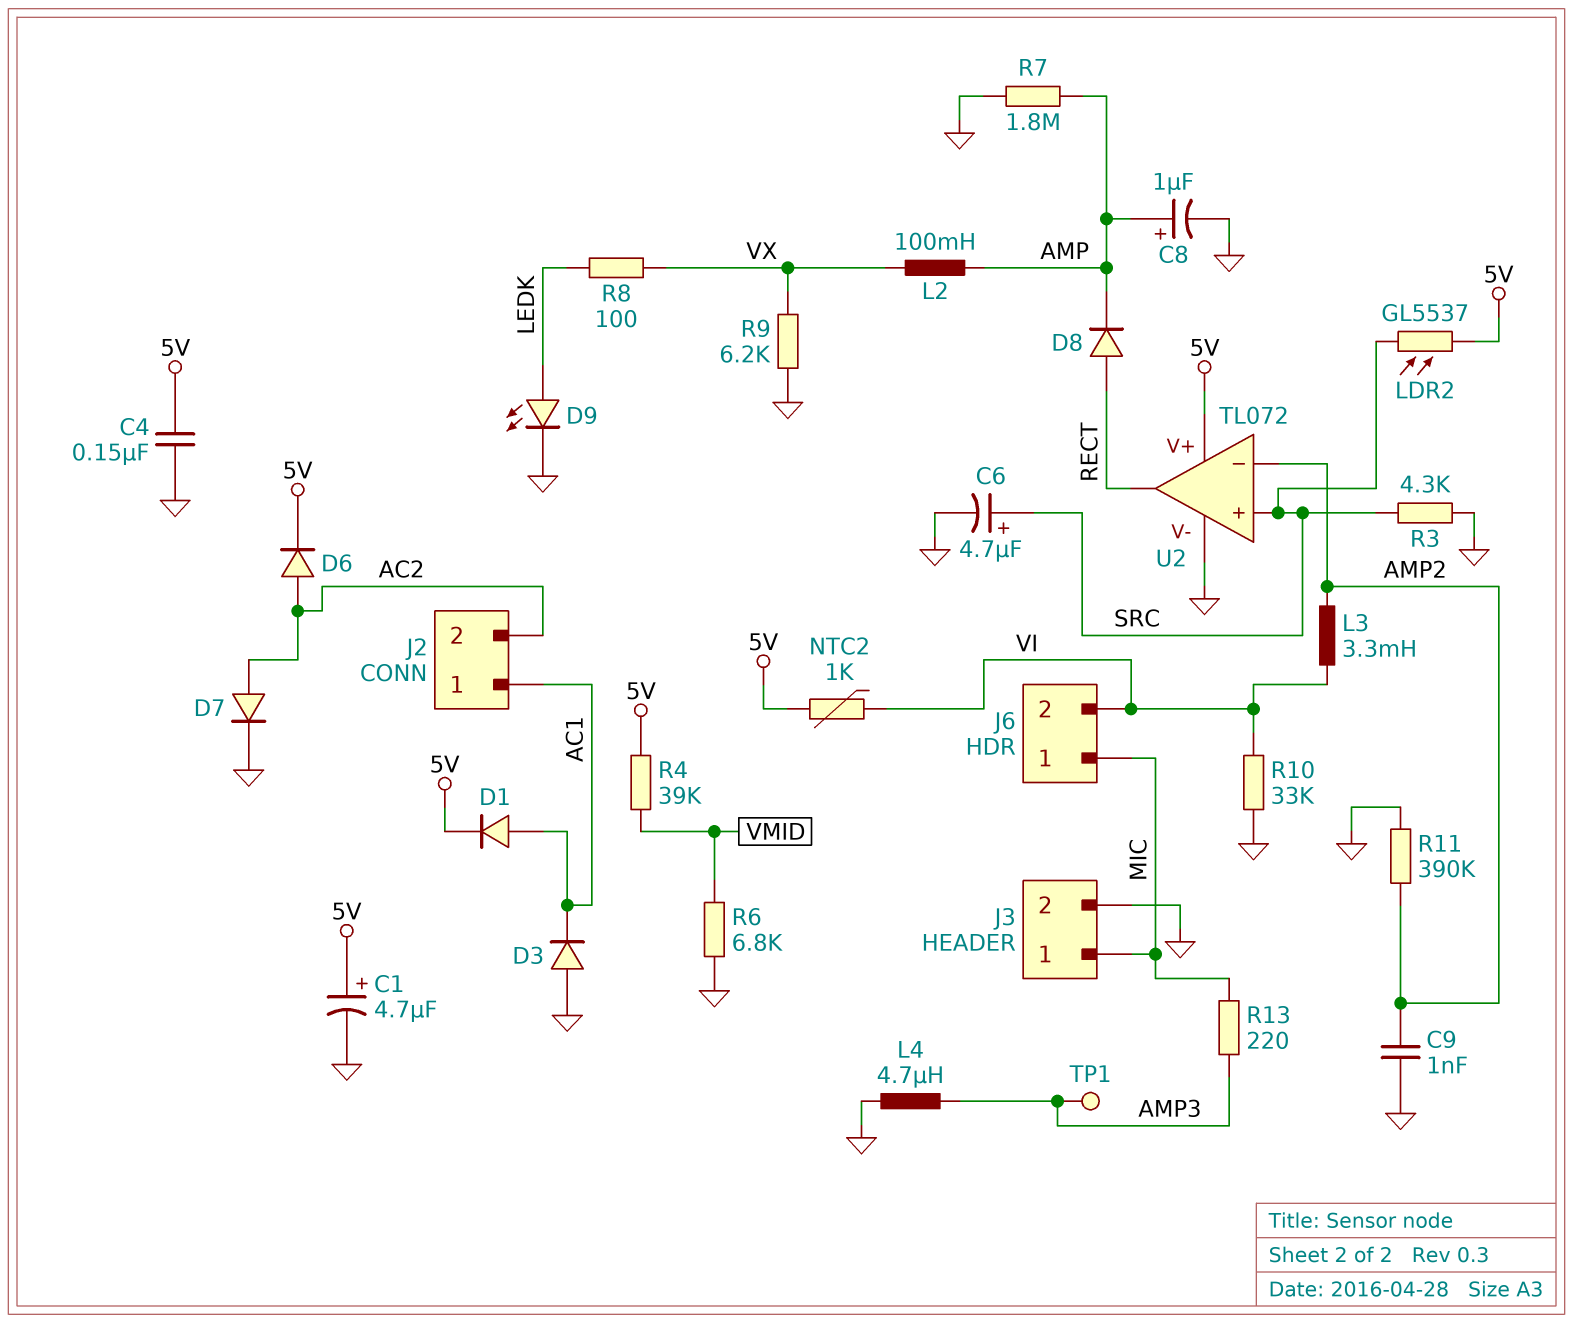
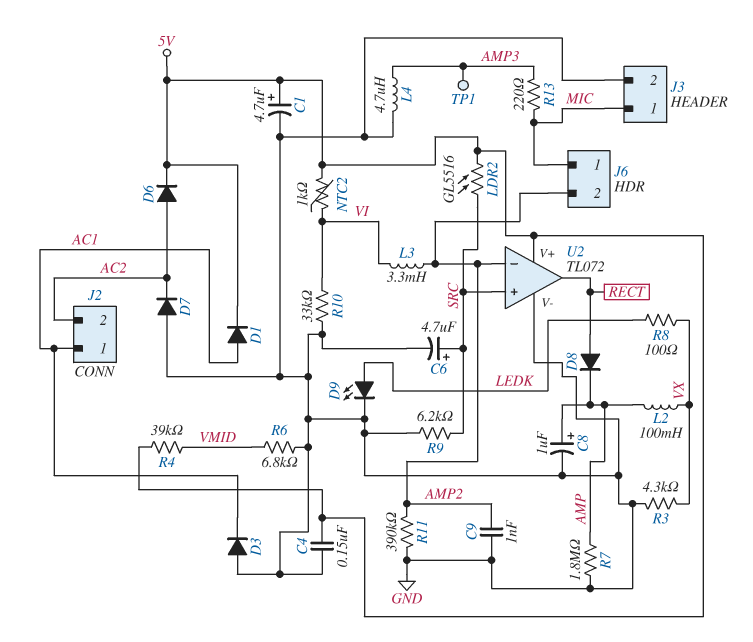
D7: diode (A AC2, K GND) -> diode (A GND, K AC2)
J6 pin 2: VI -> AMP2
LDR2: GL5537 (5V, SRC) -> GL5516 (5V, SRC)
R3: 4.3k (GND, SRC) -> 4.3k (GND, VX)
R9: 6.2k (GND, VX) -> 6.2k (GND, SRC)

